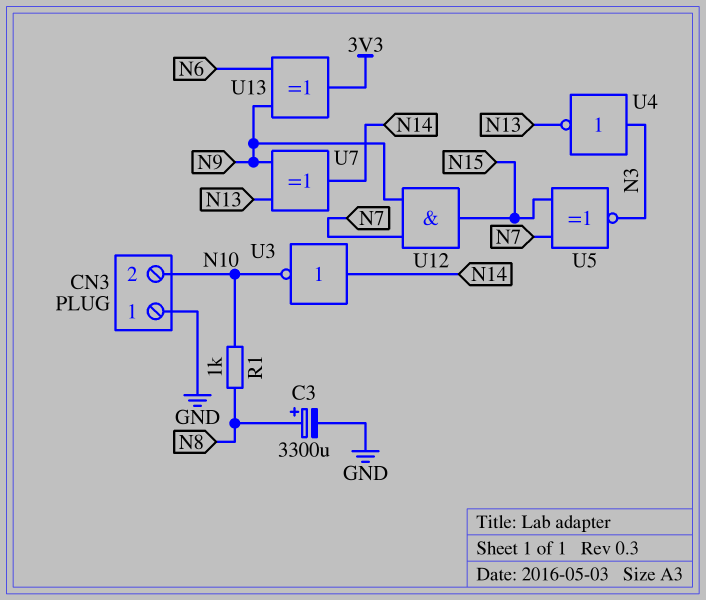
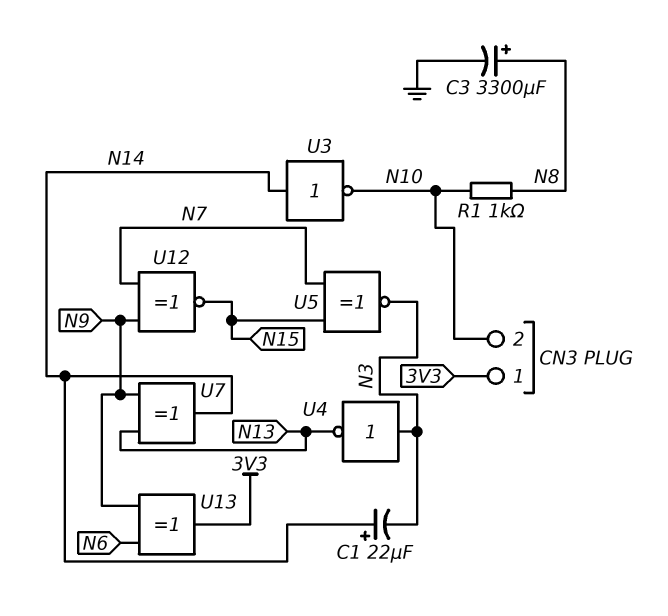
C1: none -> 22uF (plus N14, minus N3)
CN3 pin 1: GND -> 3V3
U12: AND (in N7, in N9, out N15) -> XNOR (in N7, in N9, out N15)

